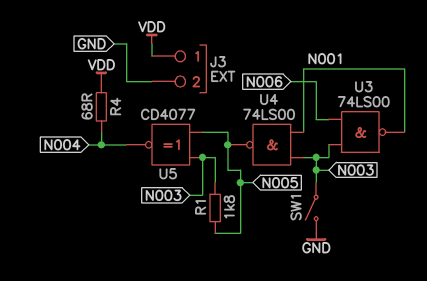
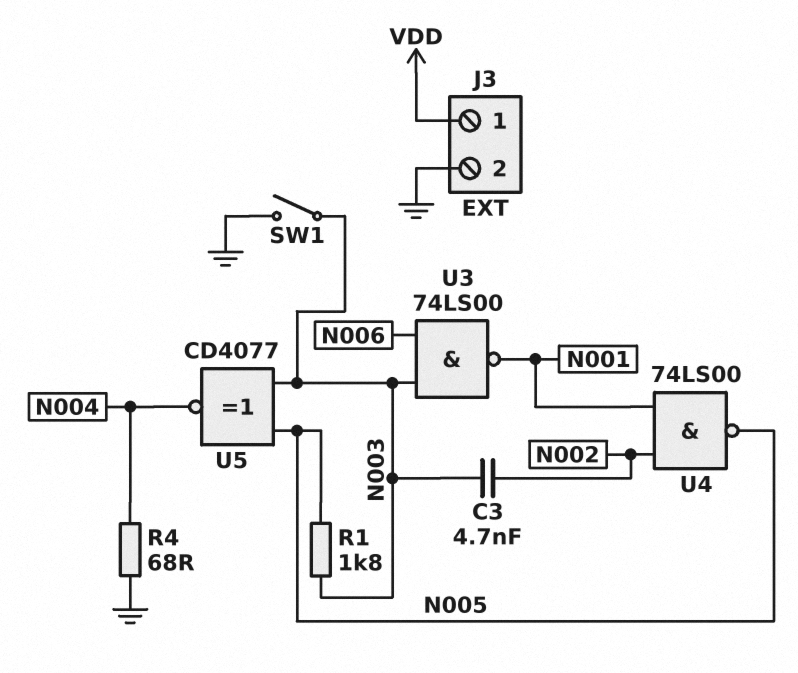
C3: none -> 4.7nF (N002, N003)
R4: 68 (N004, VDD) -> 68 (GND, N004)
U4: NAND 74LS00 (in N001, in N003, out N005) -> NAND 74LS00 (in N001, in N002, out N005)

